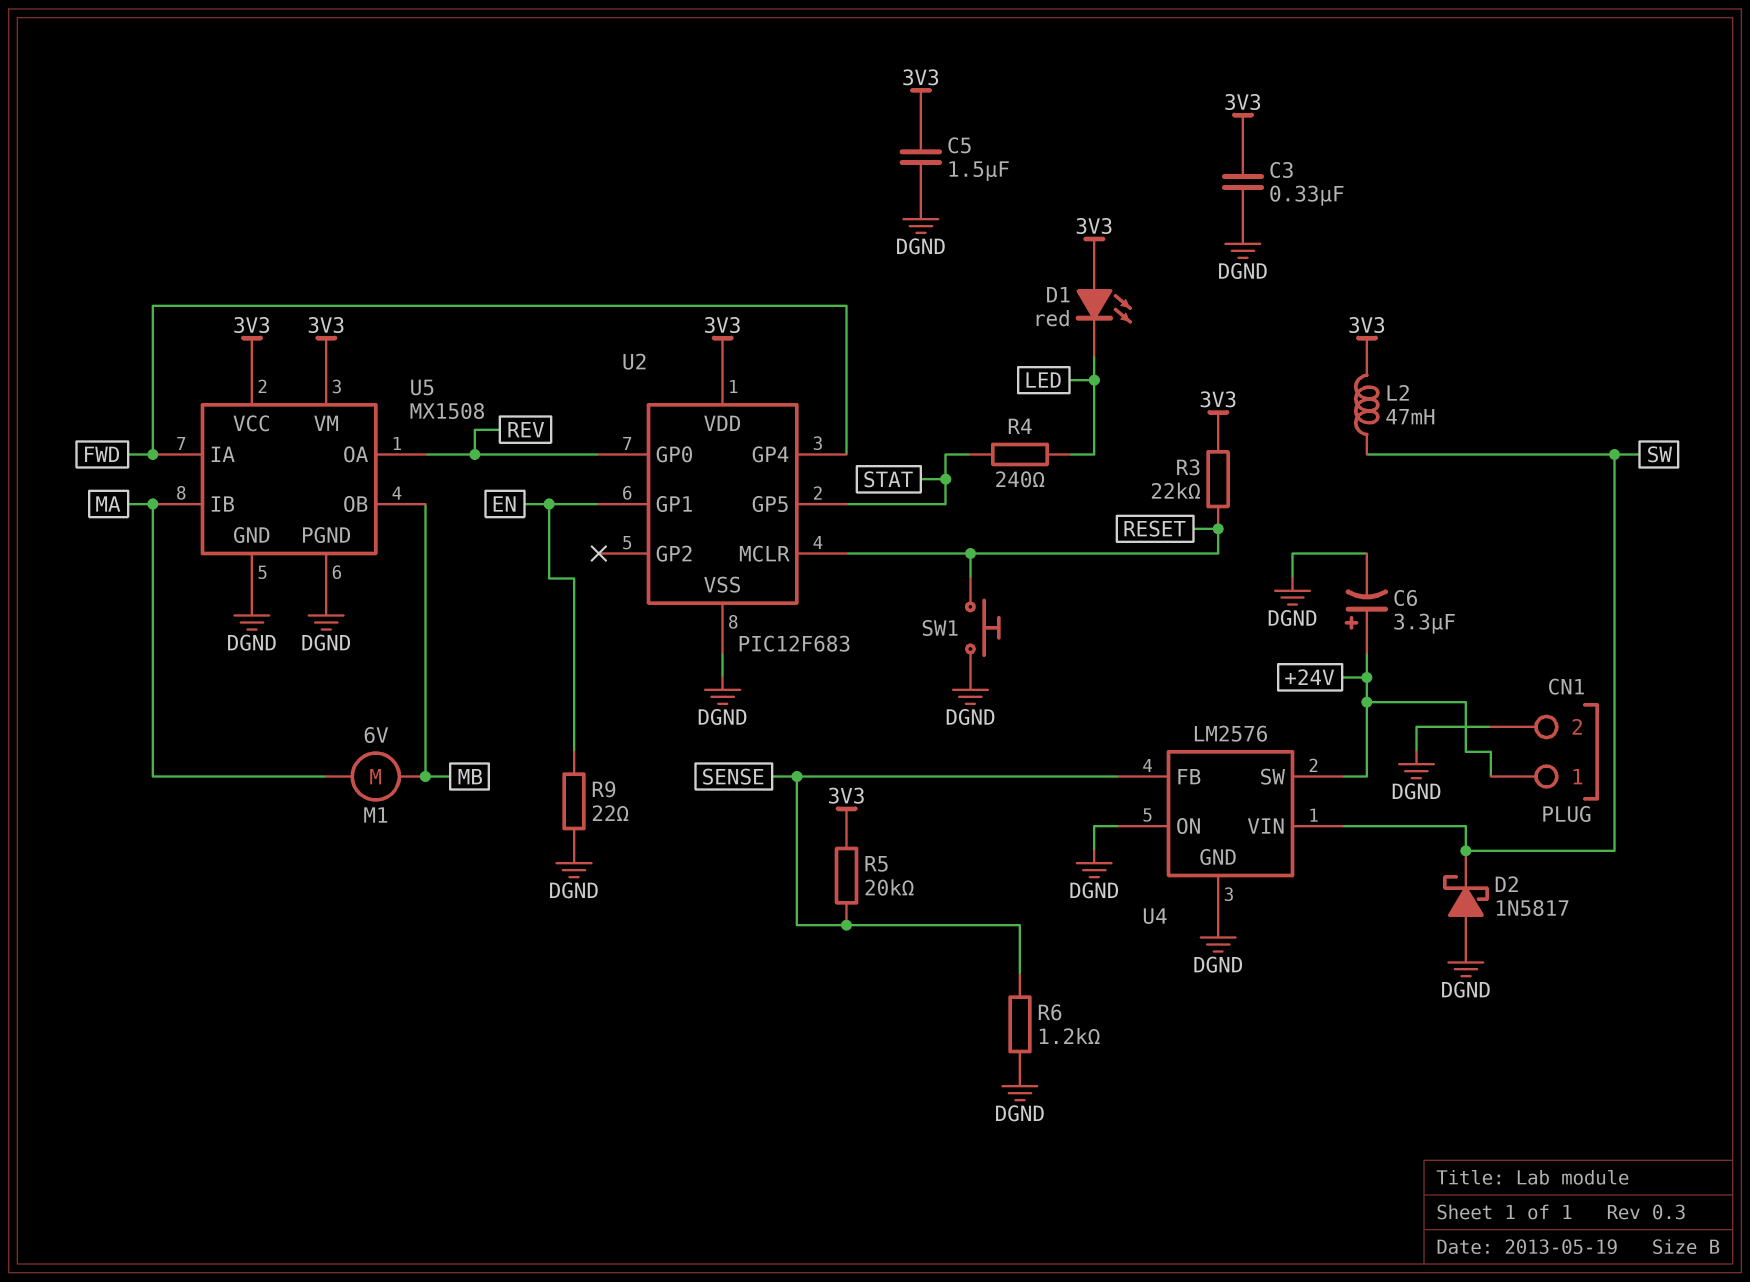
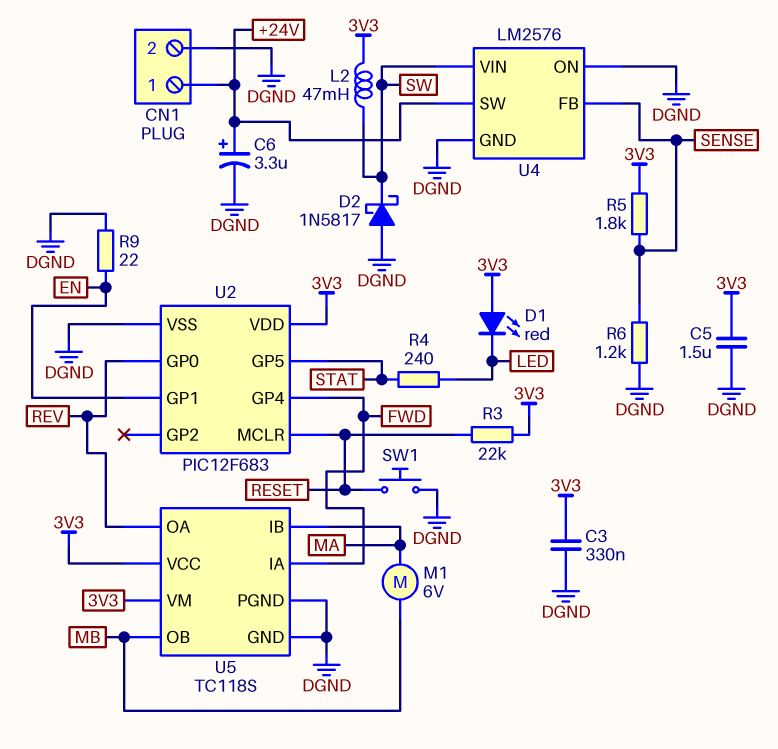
R5: 20k (3V3, SENSE) -> 1.8k (3V3, SENSE)
U5: MX1508 -> TC118S

